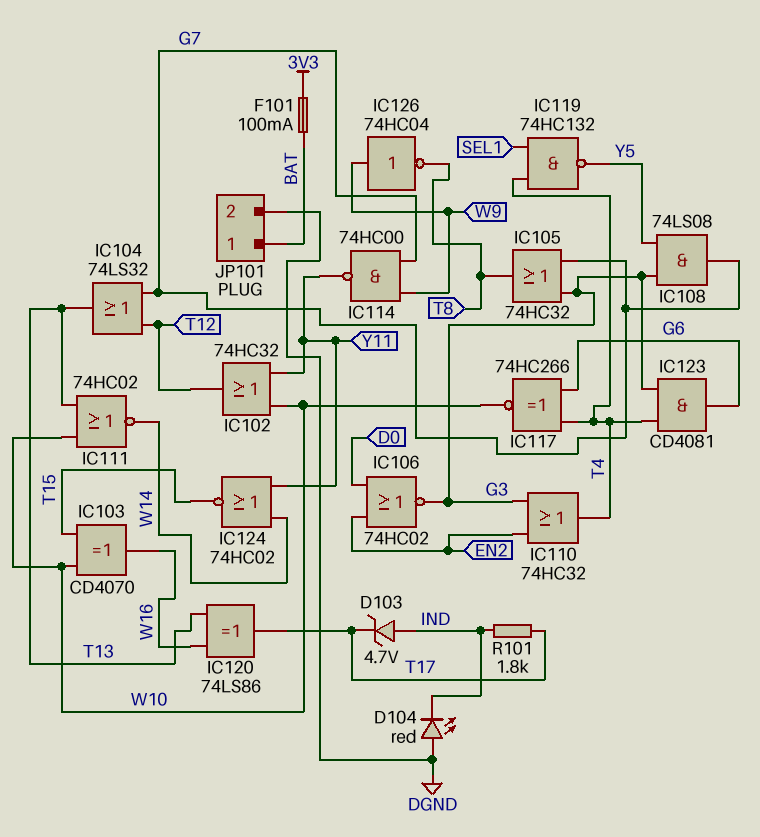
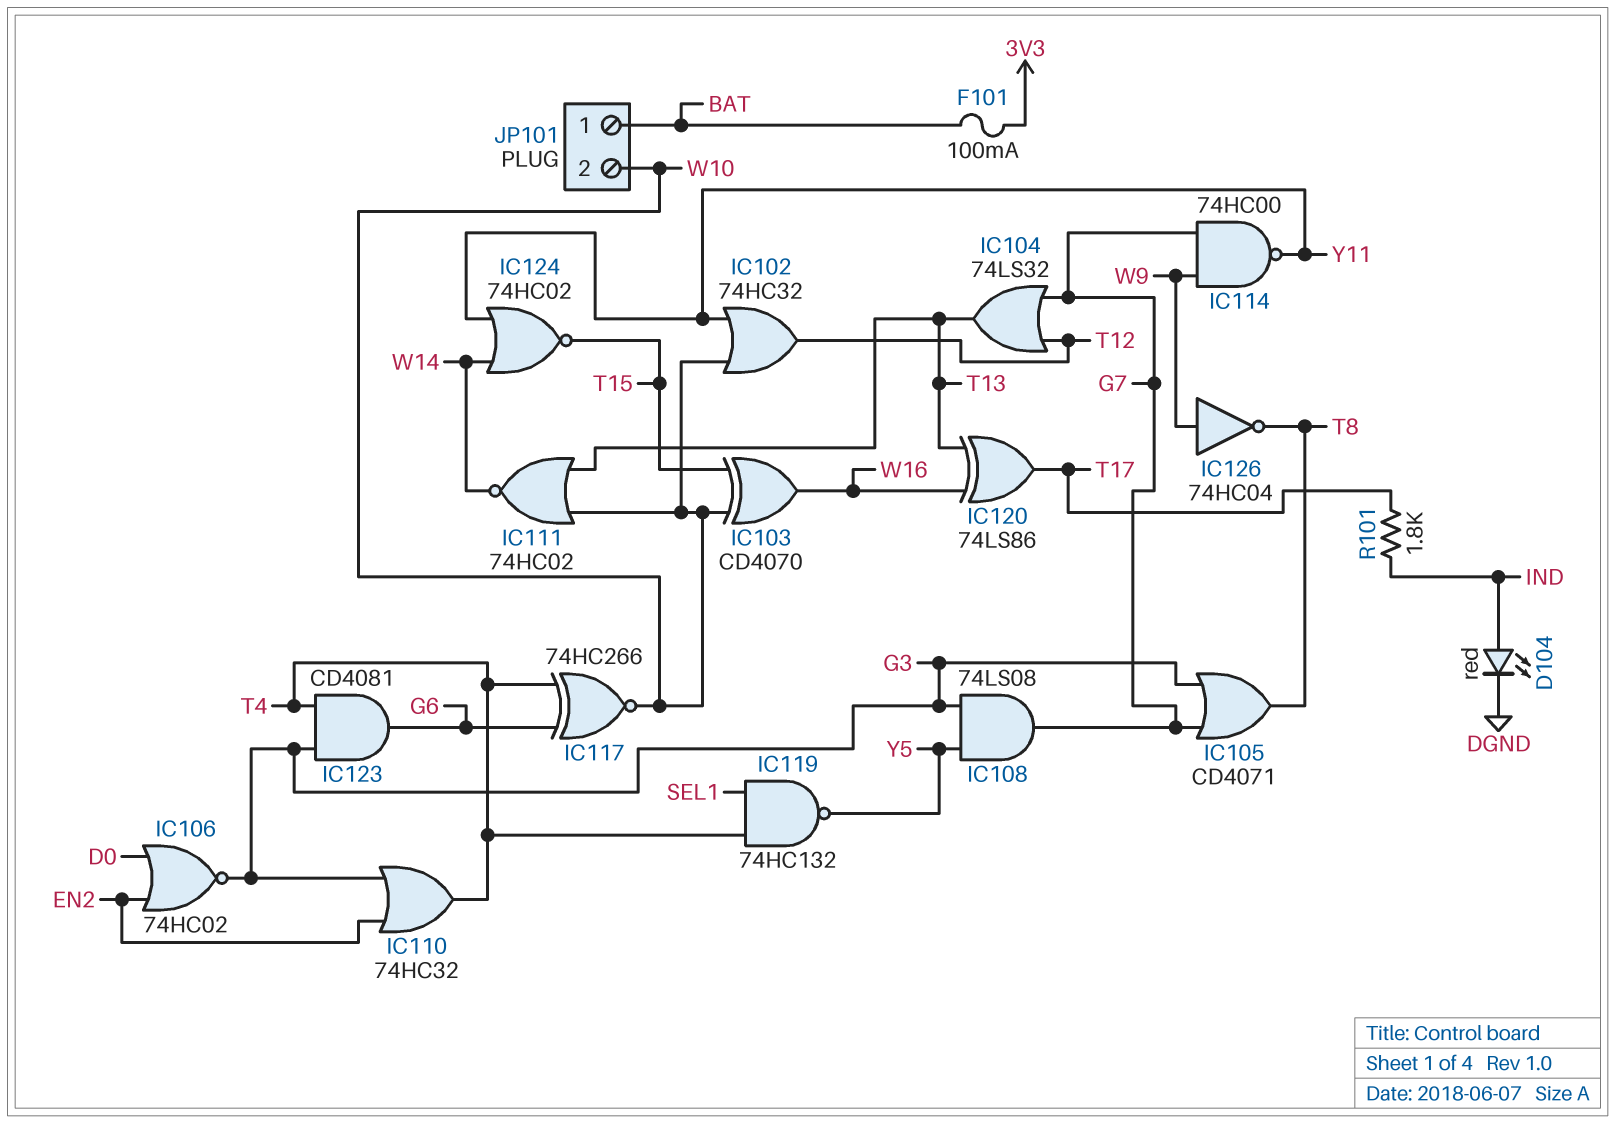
D103: zener 4.7V (A IND, K T17) -> none
D104: LED red (A DGND, K IND) -> LED red (A IND, K DGND)
IC105: OR 74HC32 (in G3, in G7, out T8) -> OR CD4071 (in G3, in G7, out T8)
JP101 pin 2: DGND -> W10

